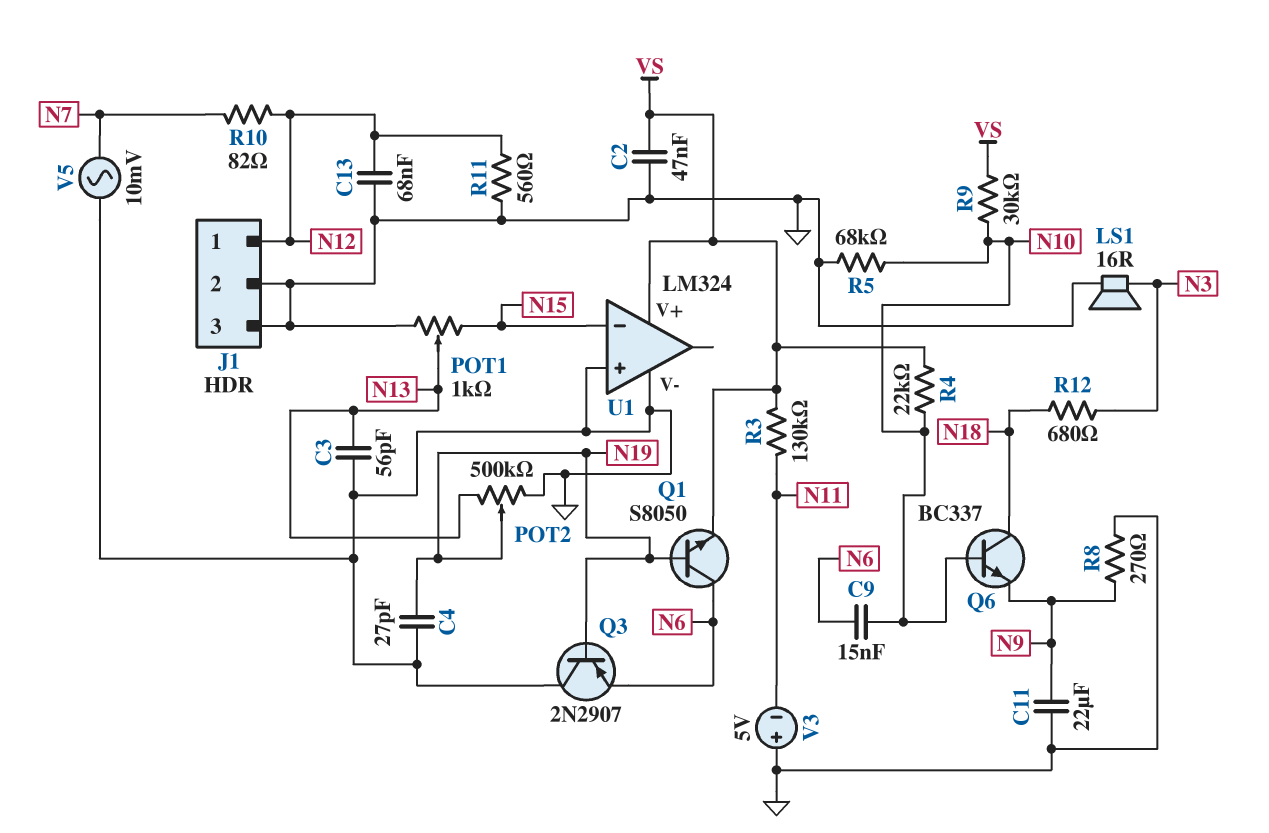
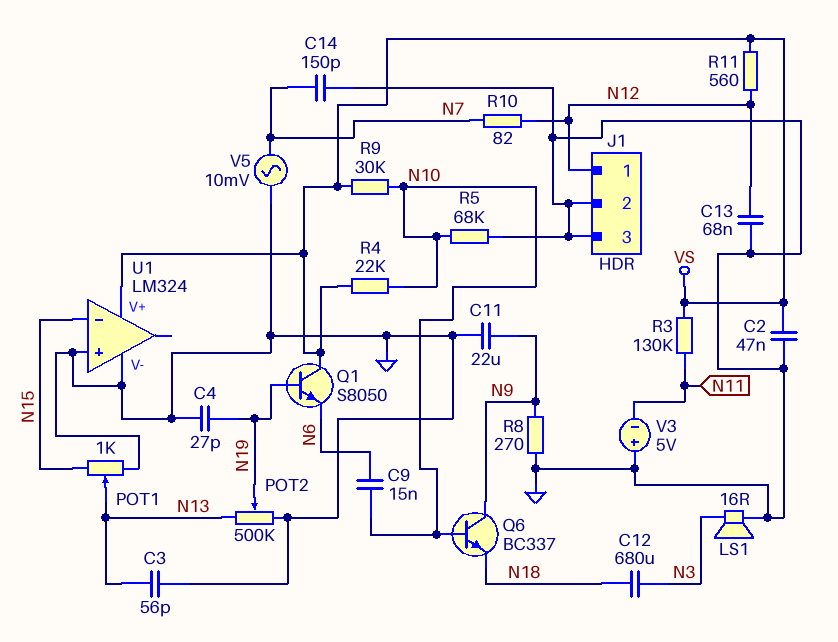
C12: none -> 680uF (N3, N18)
C14: none -> 150pF (GND, N7)
Q1: NPN S8050 (B N19, C N6, E VS) -> NPN S8050 (B N19, C VS, E N6)
Q3: PNP 2N2907 (B N19, C GND, E N6) -> none
Q6: NPN BC337 (B N10, C N18, E N9) -> NPN BC337 (B N10, C N9, E N18)
R11: 560 (GND, N12) -> 560 (N12, VS)
R12: 680 (N3, N18) -> none

